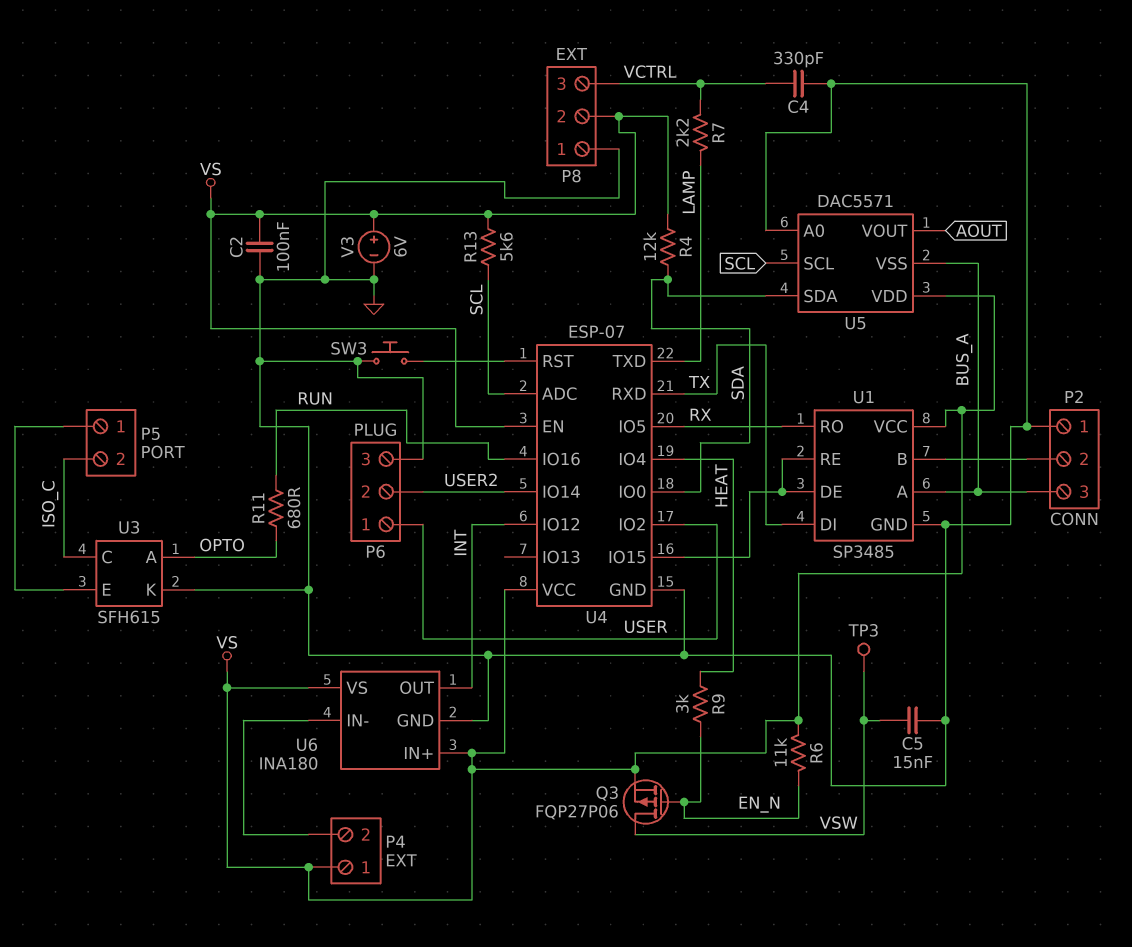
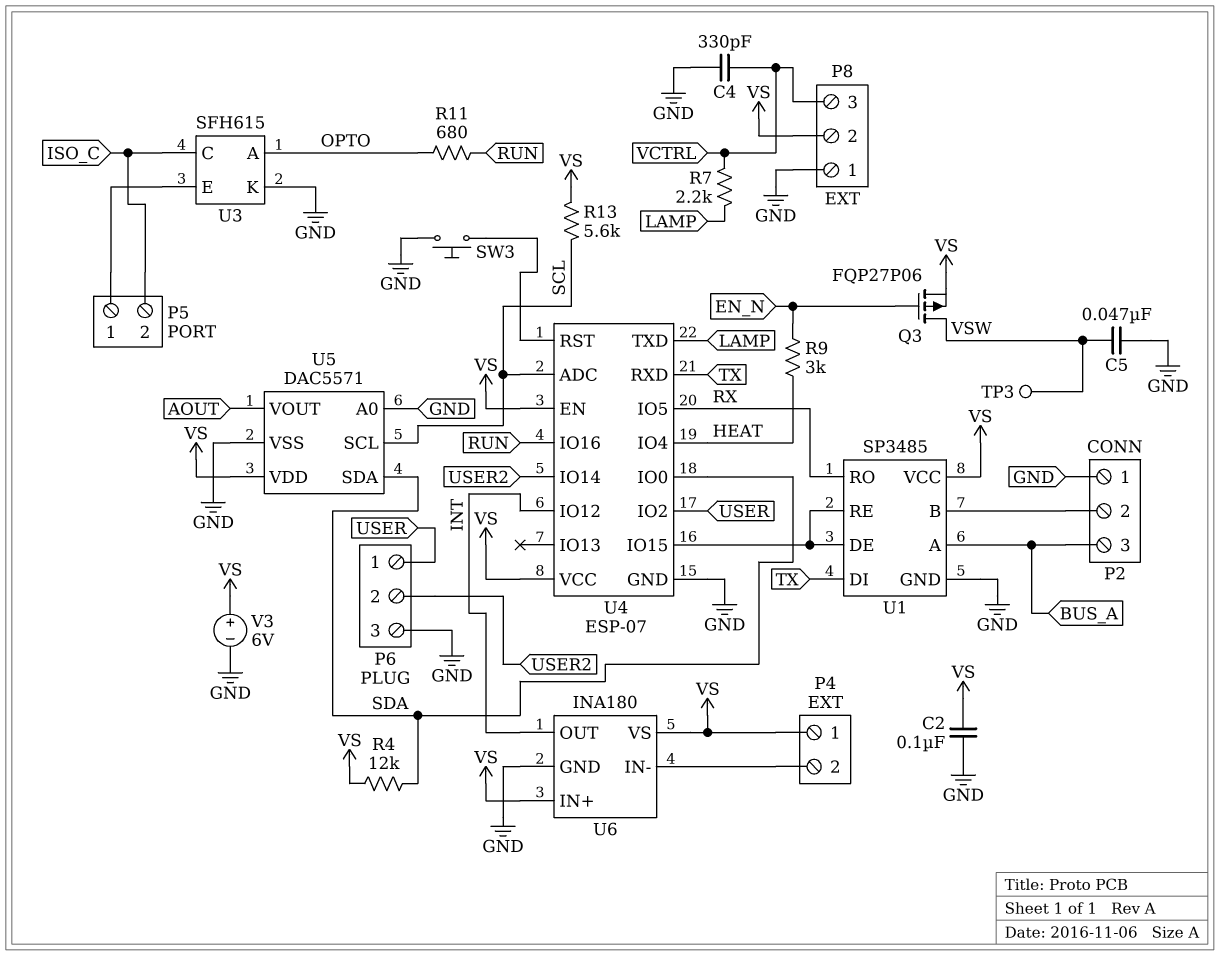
C5: 15nF (GND, VSW) -> 47nF (GND, VSW)
R6: 11k (EN_N, VS) -> none
U5 pin VSS: BUS_A -> GND

